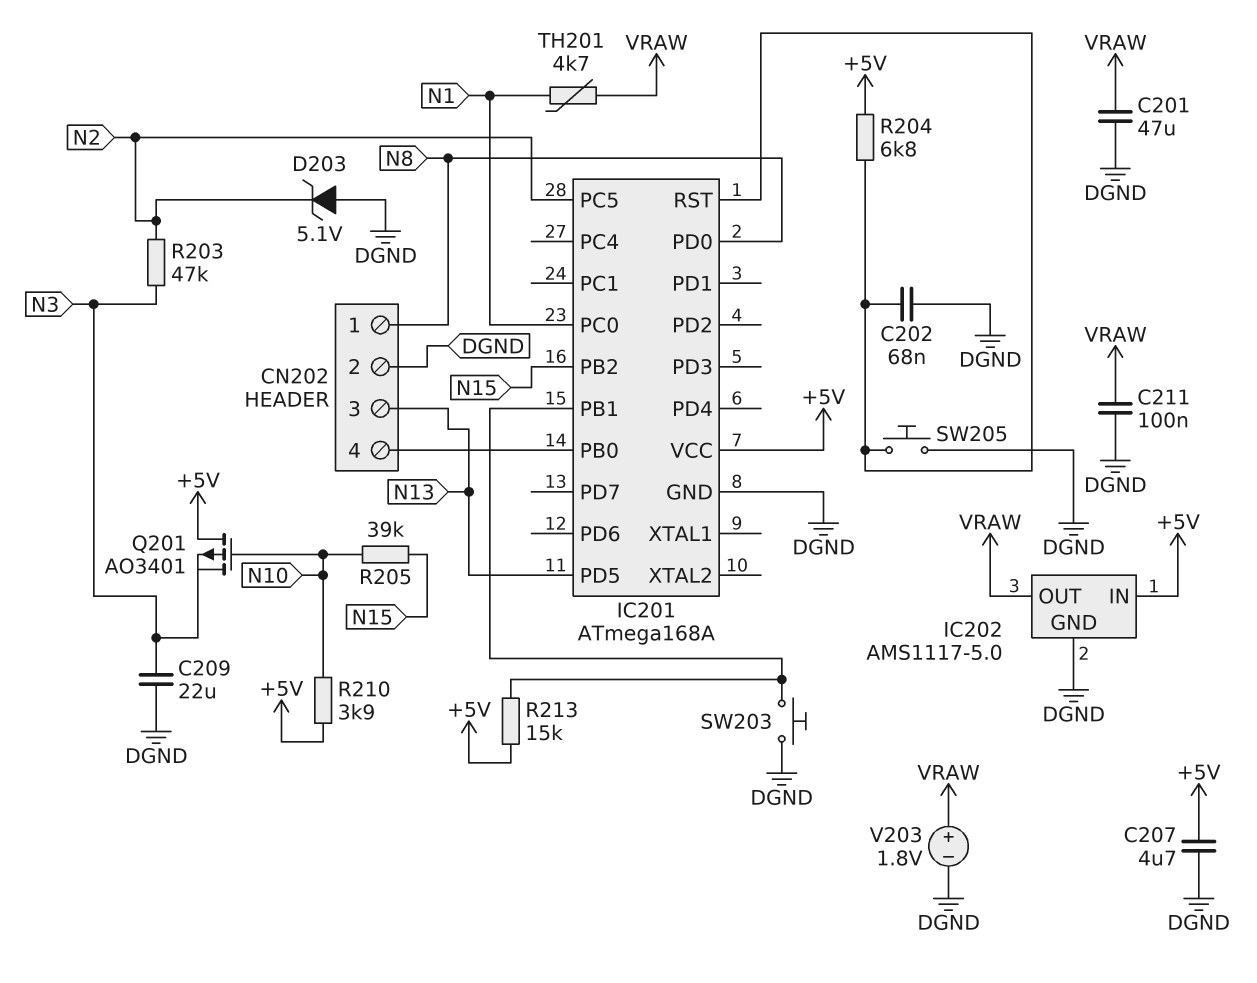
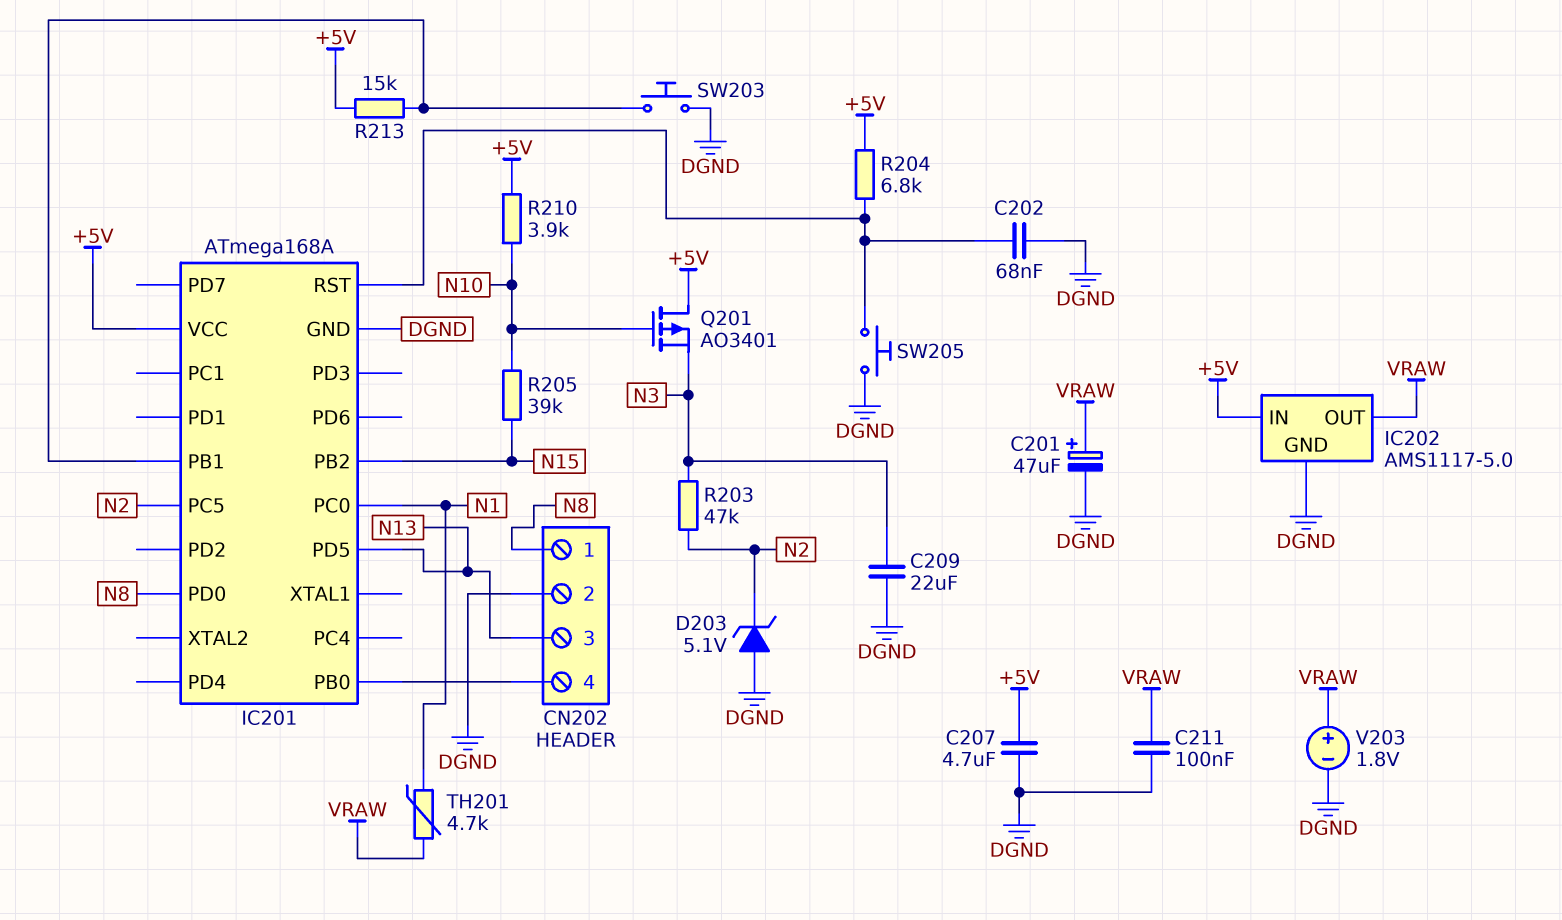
C201: 47uF (DGND, VRAW) -> 47uF (plus VRAW, minus DGND)

